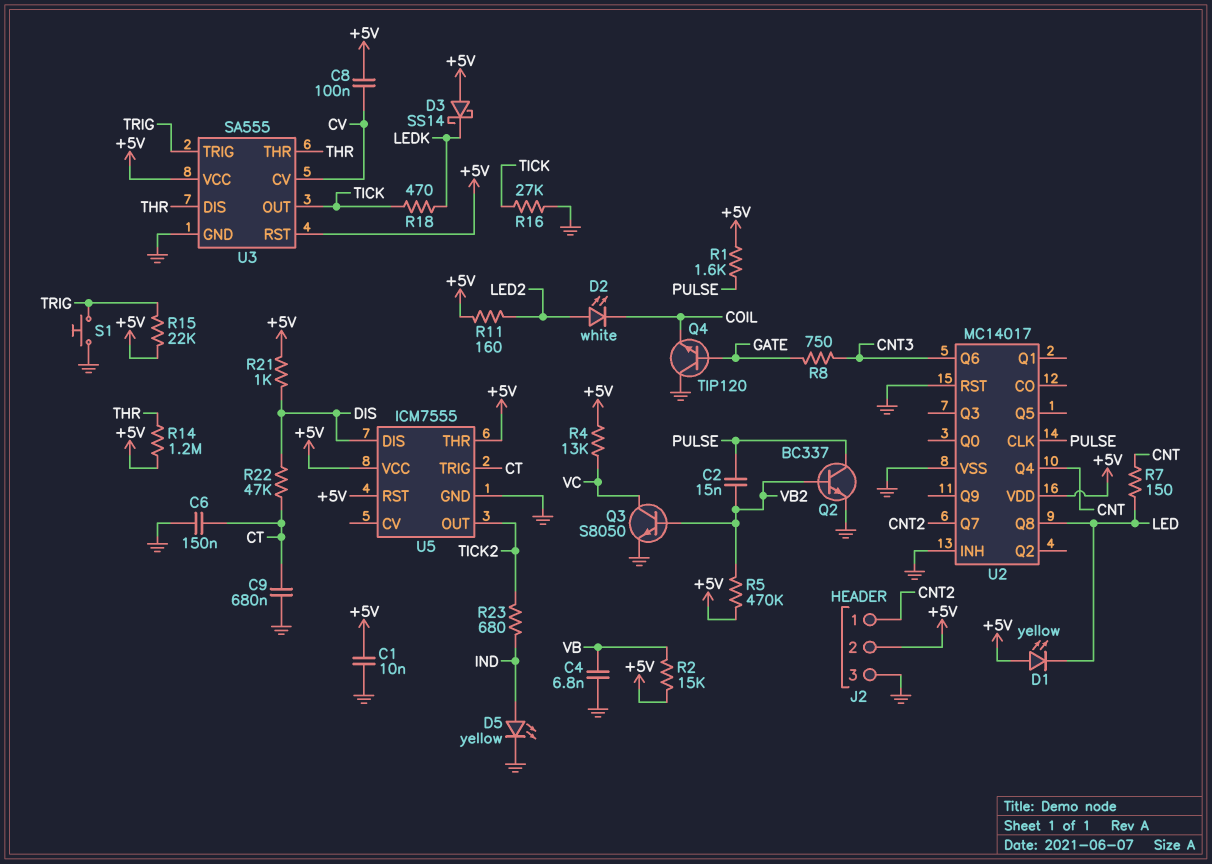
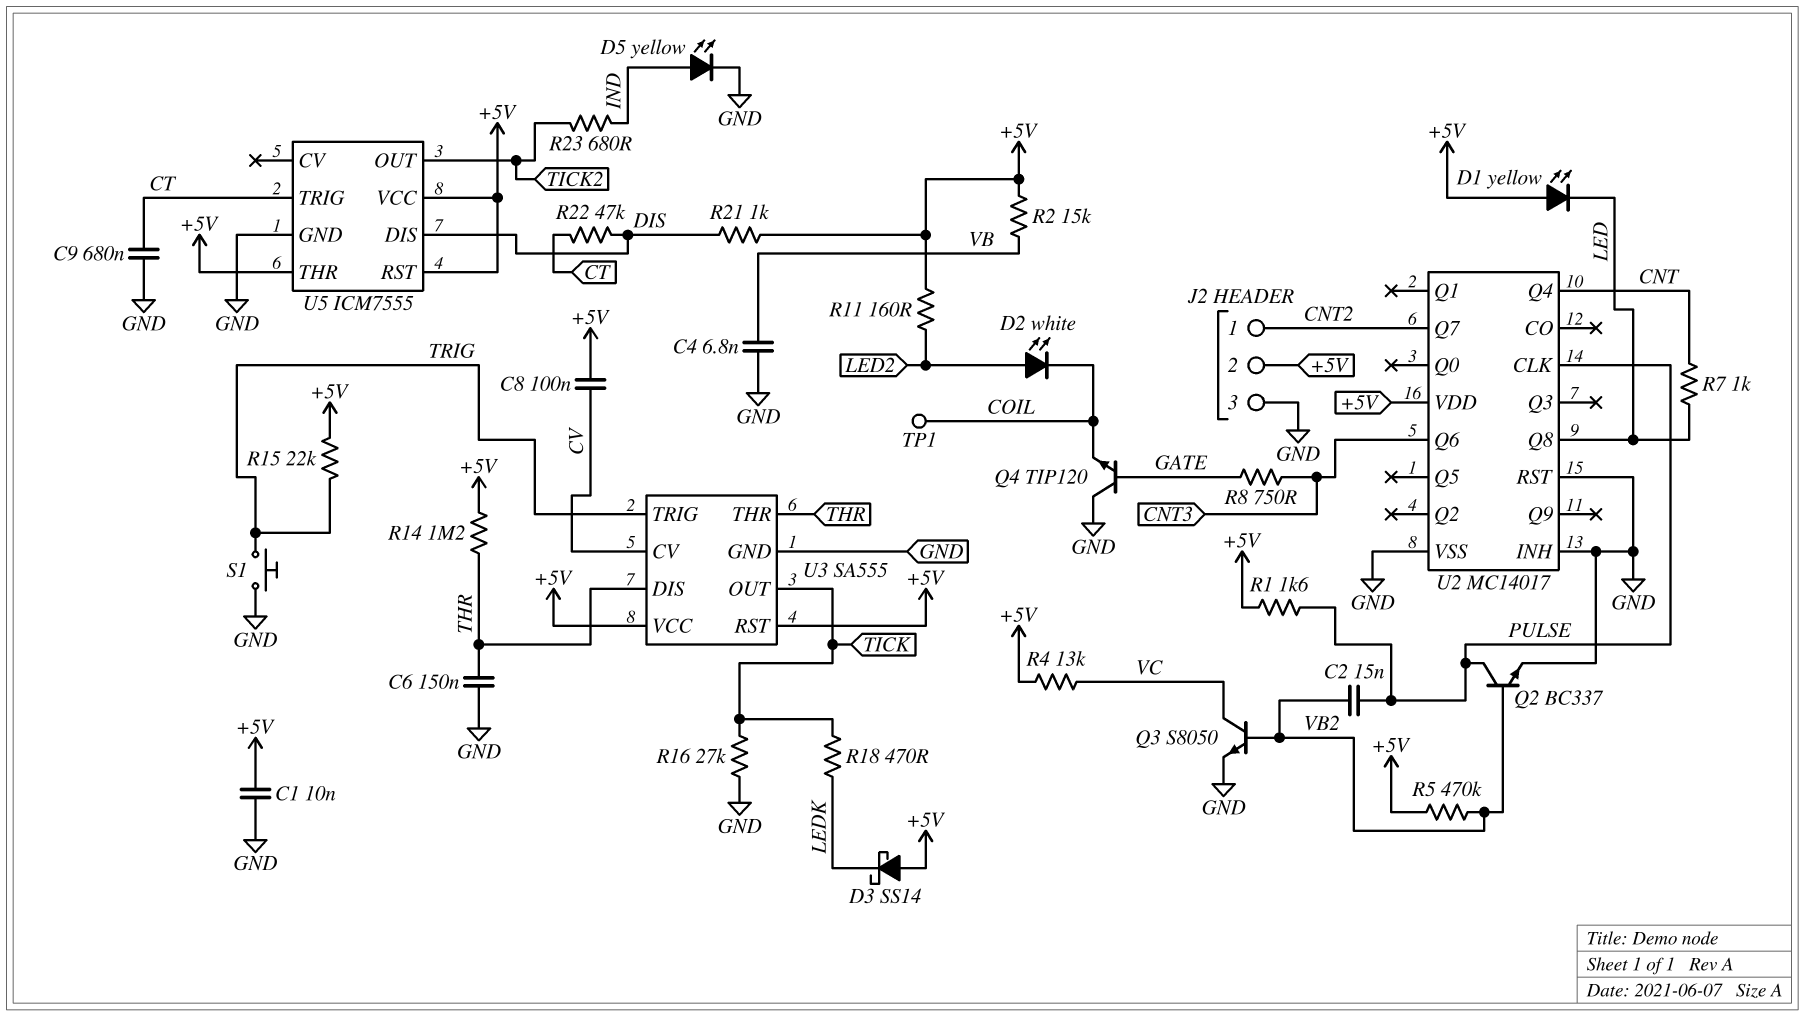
C6: 150nF (CT, GND) -> 150nF (GND, THR)
R7: 150 (CNT, LED) -> 1k (CNT, LED)
TP1: none -> test point (COIL)

